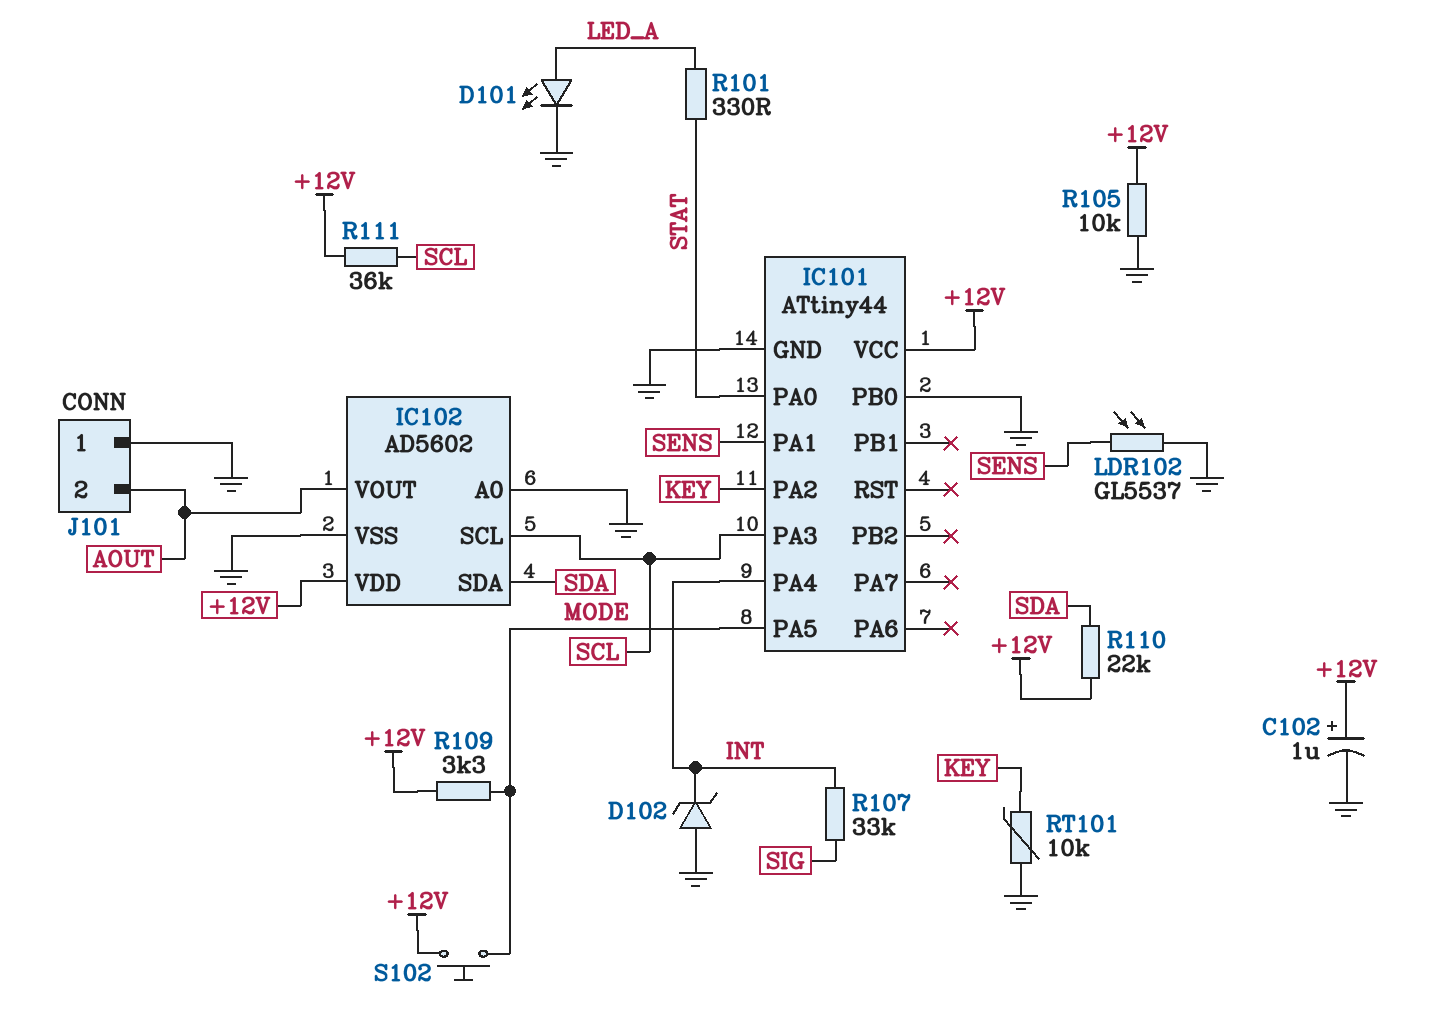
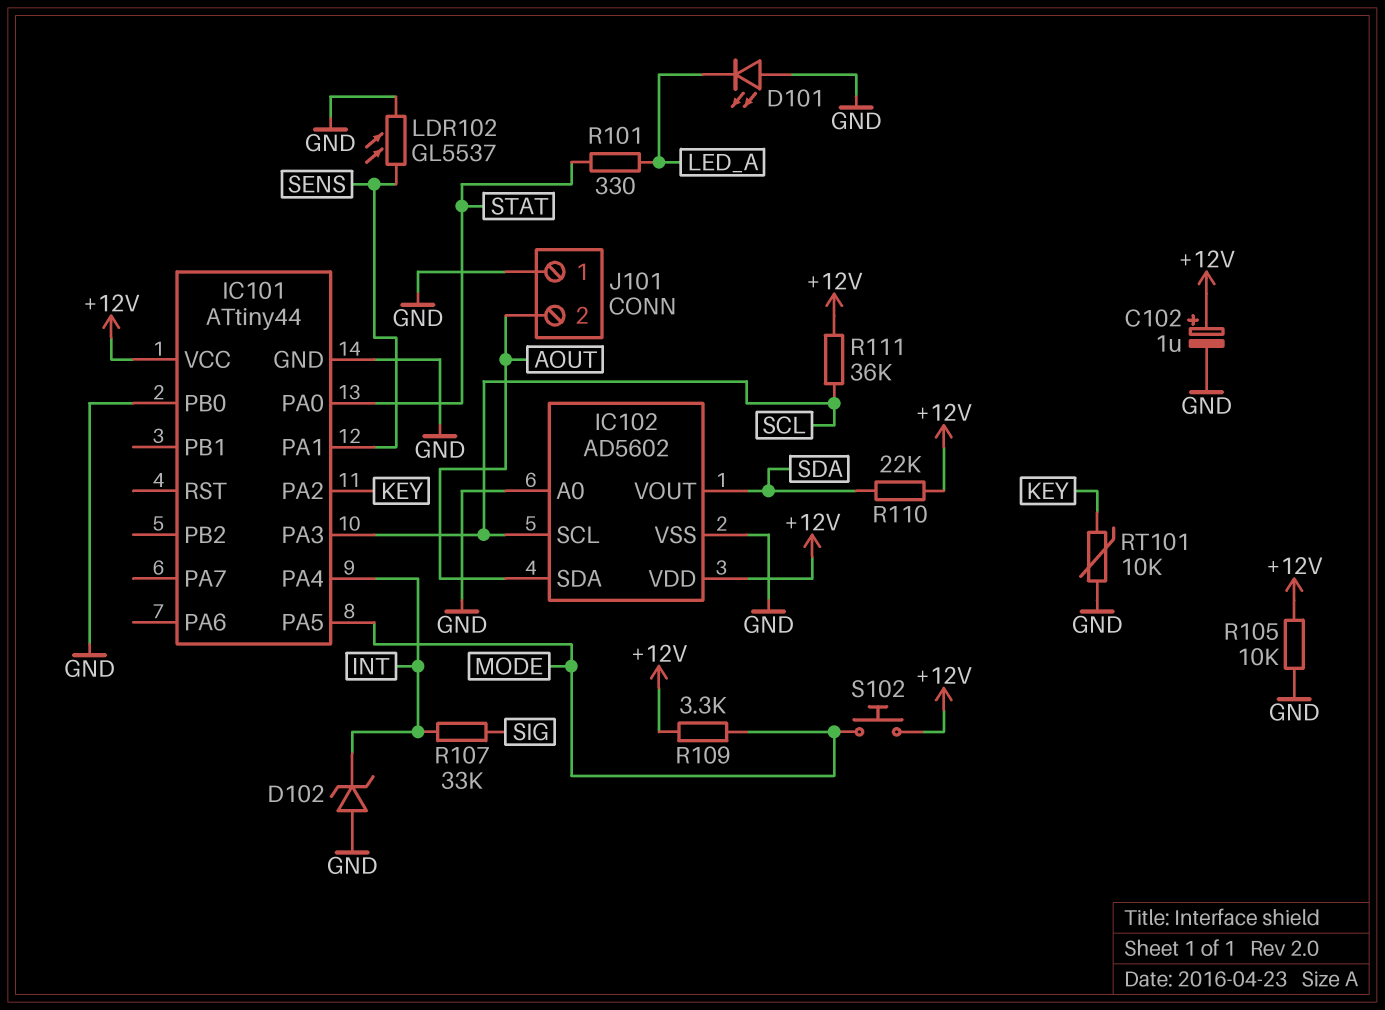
D101: LED (A LED_A, K GND) -> LED (A GND, K LED_A)
IC102 pin SDA: SDA -> AOUT
IC102 pin VOUT: AOUT -> SDA

